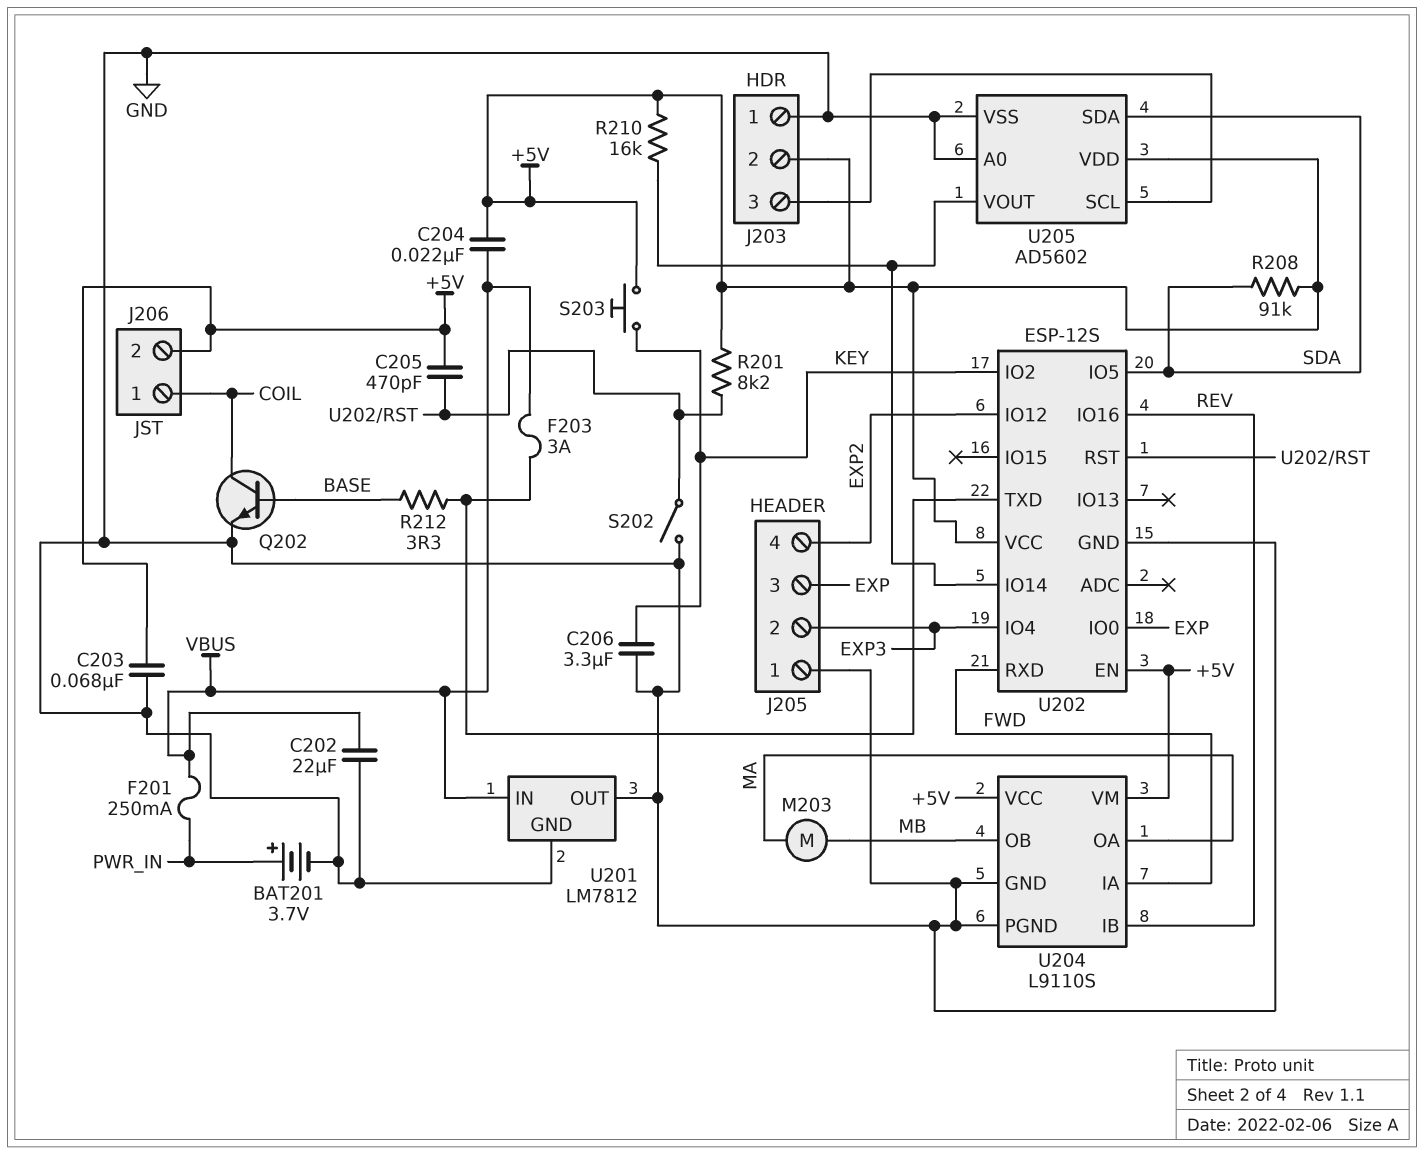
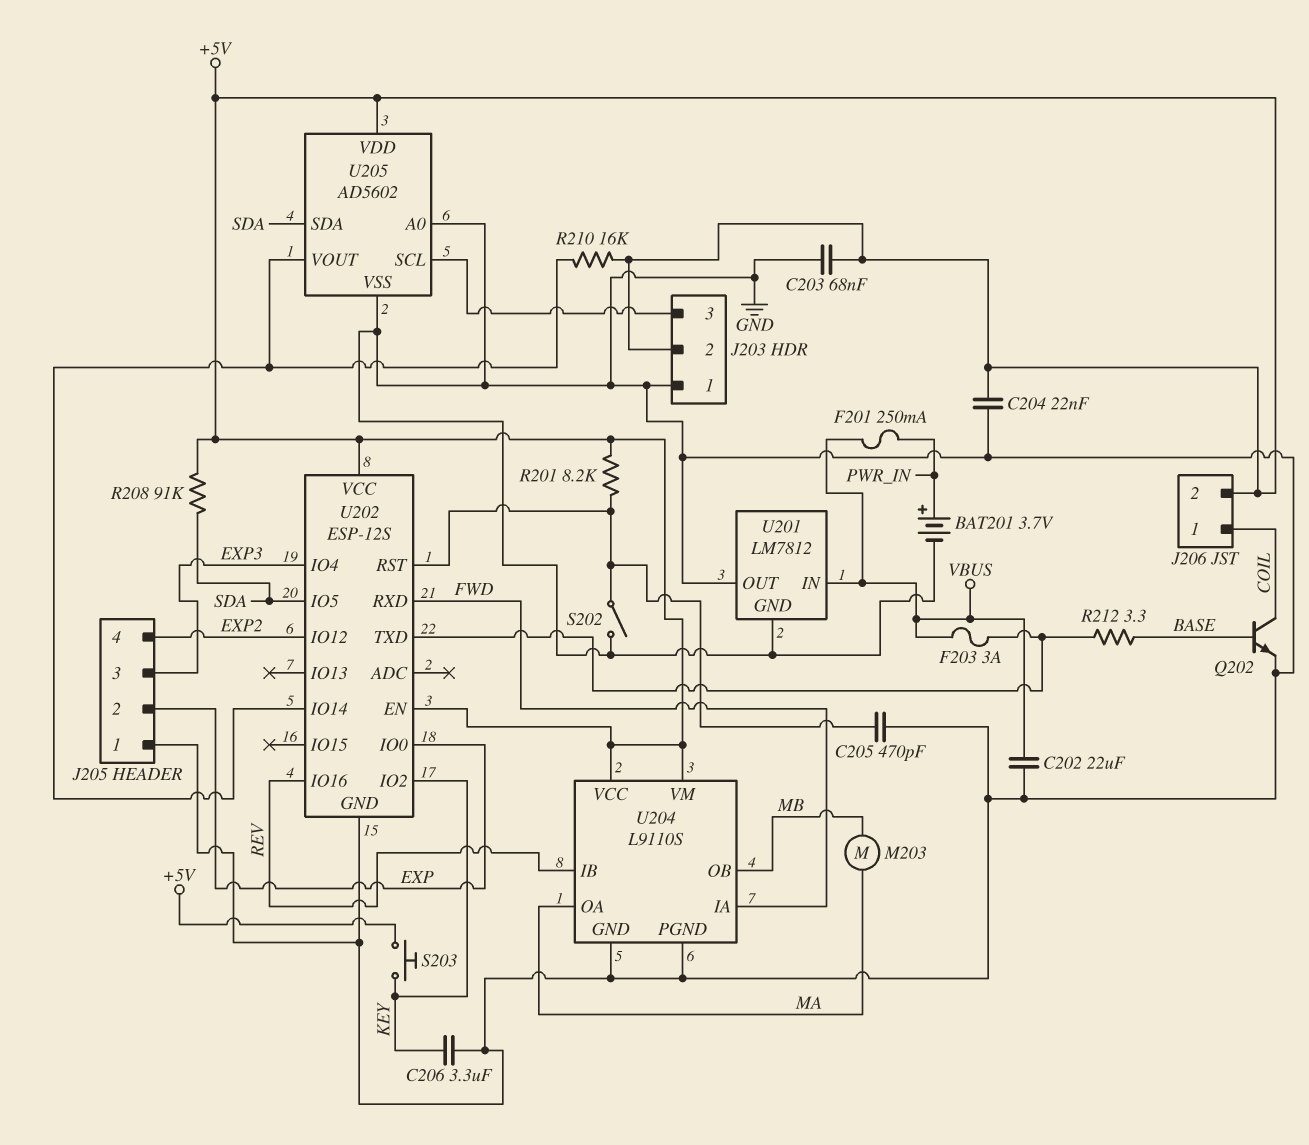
C204: 22nF (+5V, VBUS) -> 22nF (+5V, GND)
C205: 470pF (+5V, U202/RST) -> 470pF (GND, U202/RST)
J205 pin 2: EXP3 -> EXP
J205 pin 3: EXP -> EXP3

